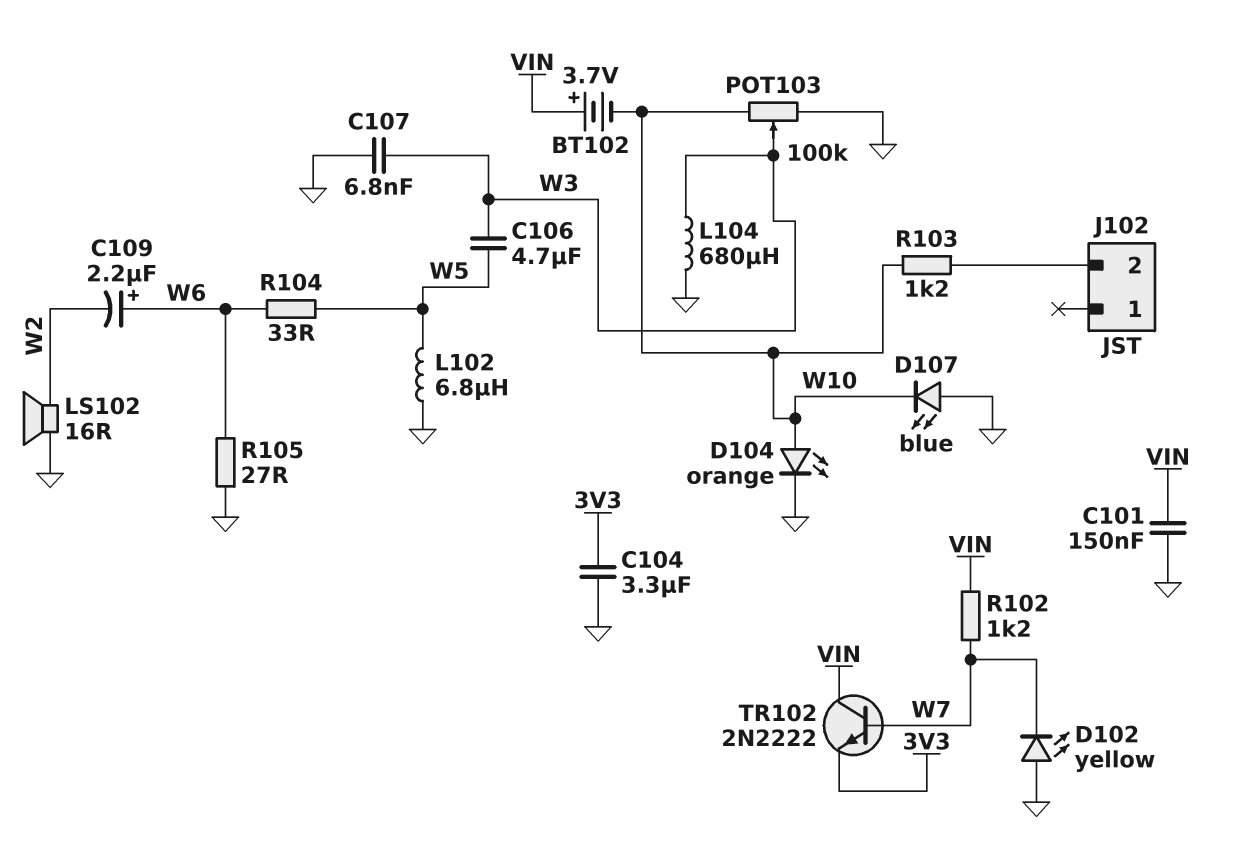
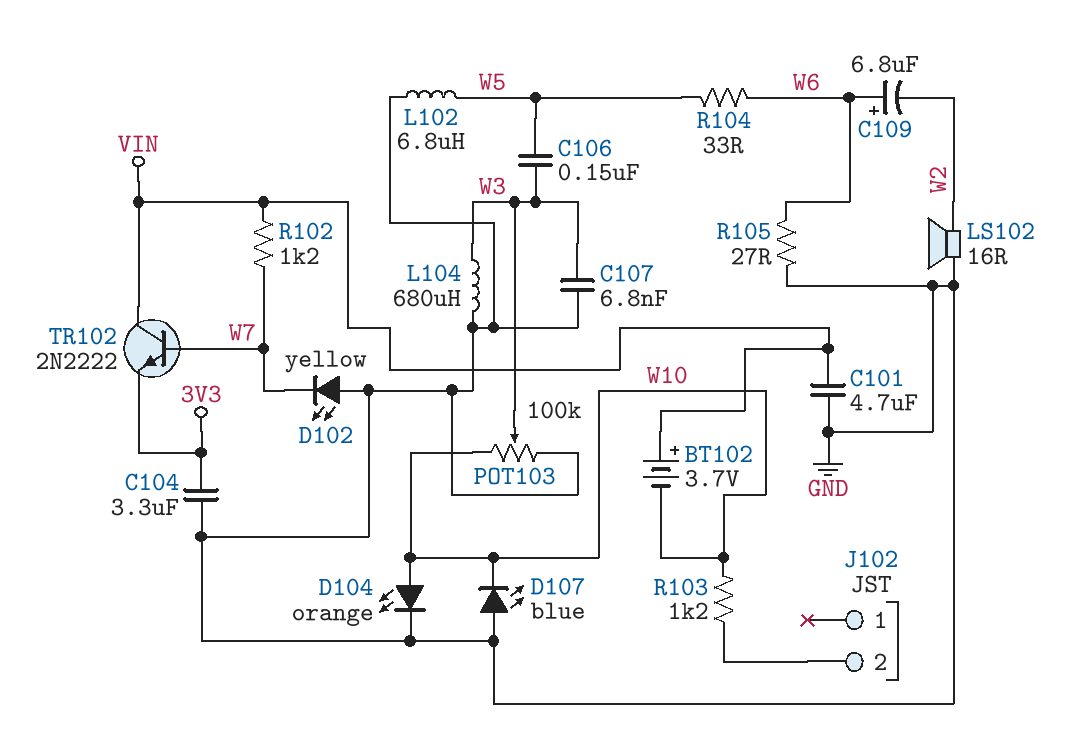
C101: 150nF (GND, VIN) -> 4.7uF (GND, VIN)
C106: 4.7uF (W3, W5) -> 150nF (W3, W5)
C109: 2.2uF (plus W6, minus W2) -> 6.8uF (plus W6, minus W2)

